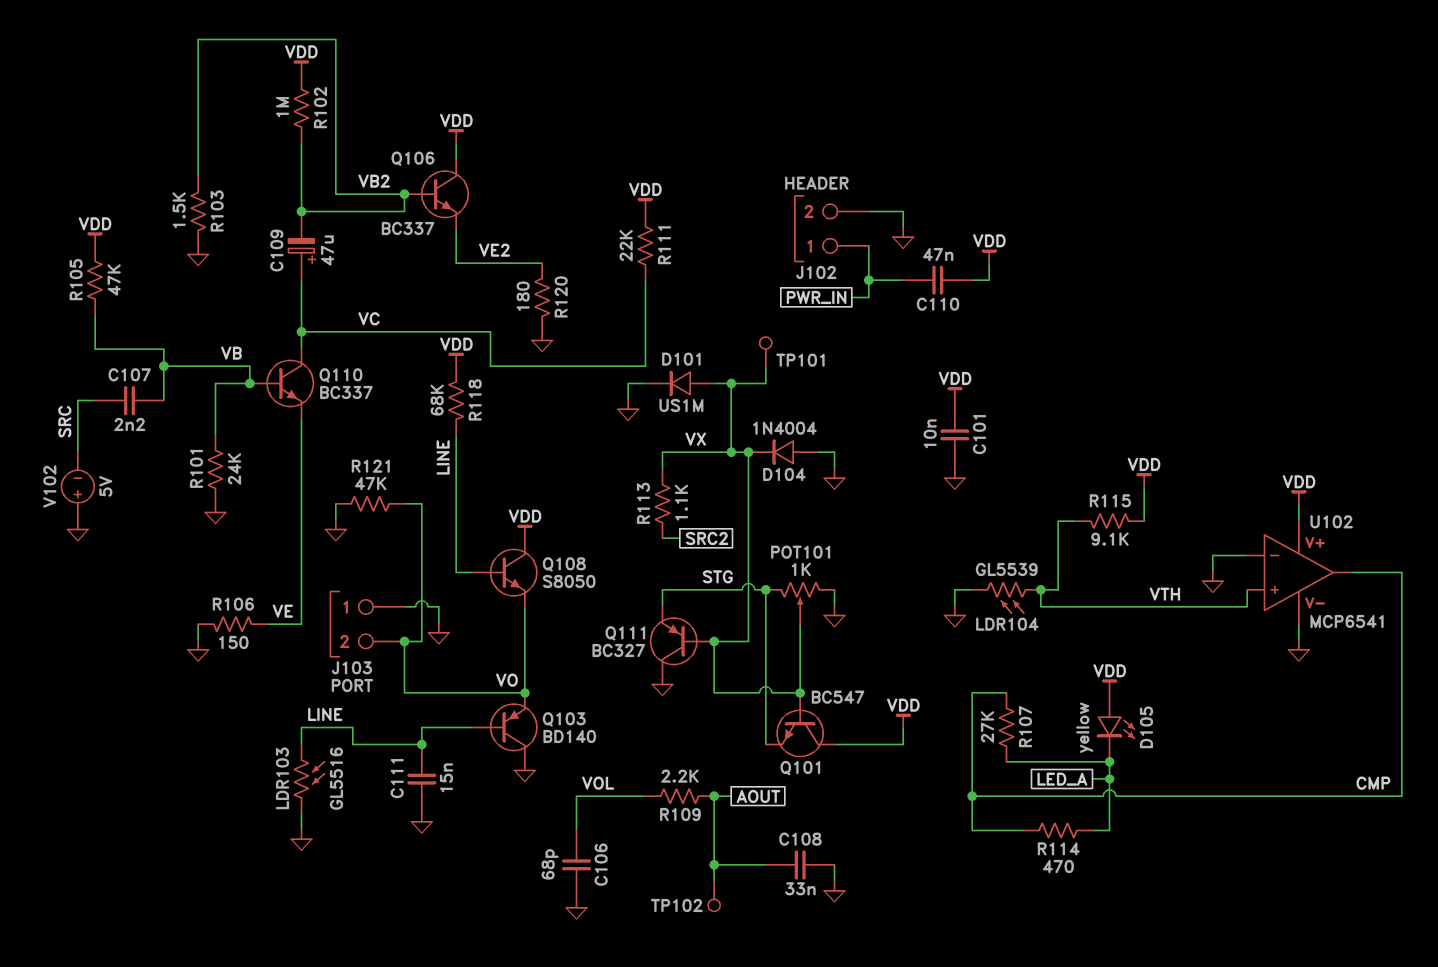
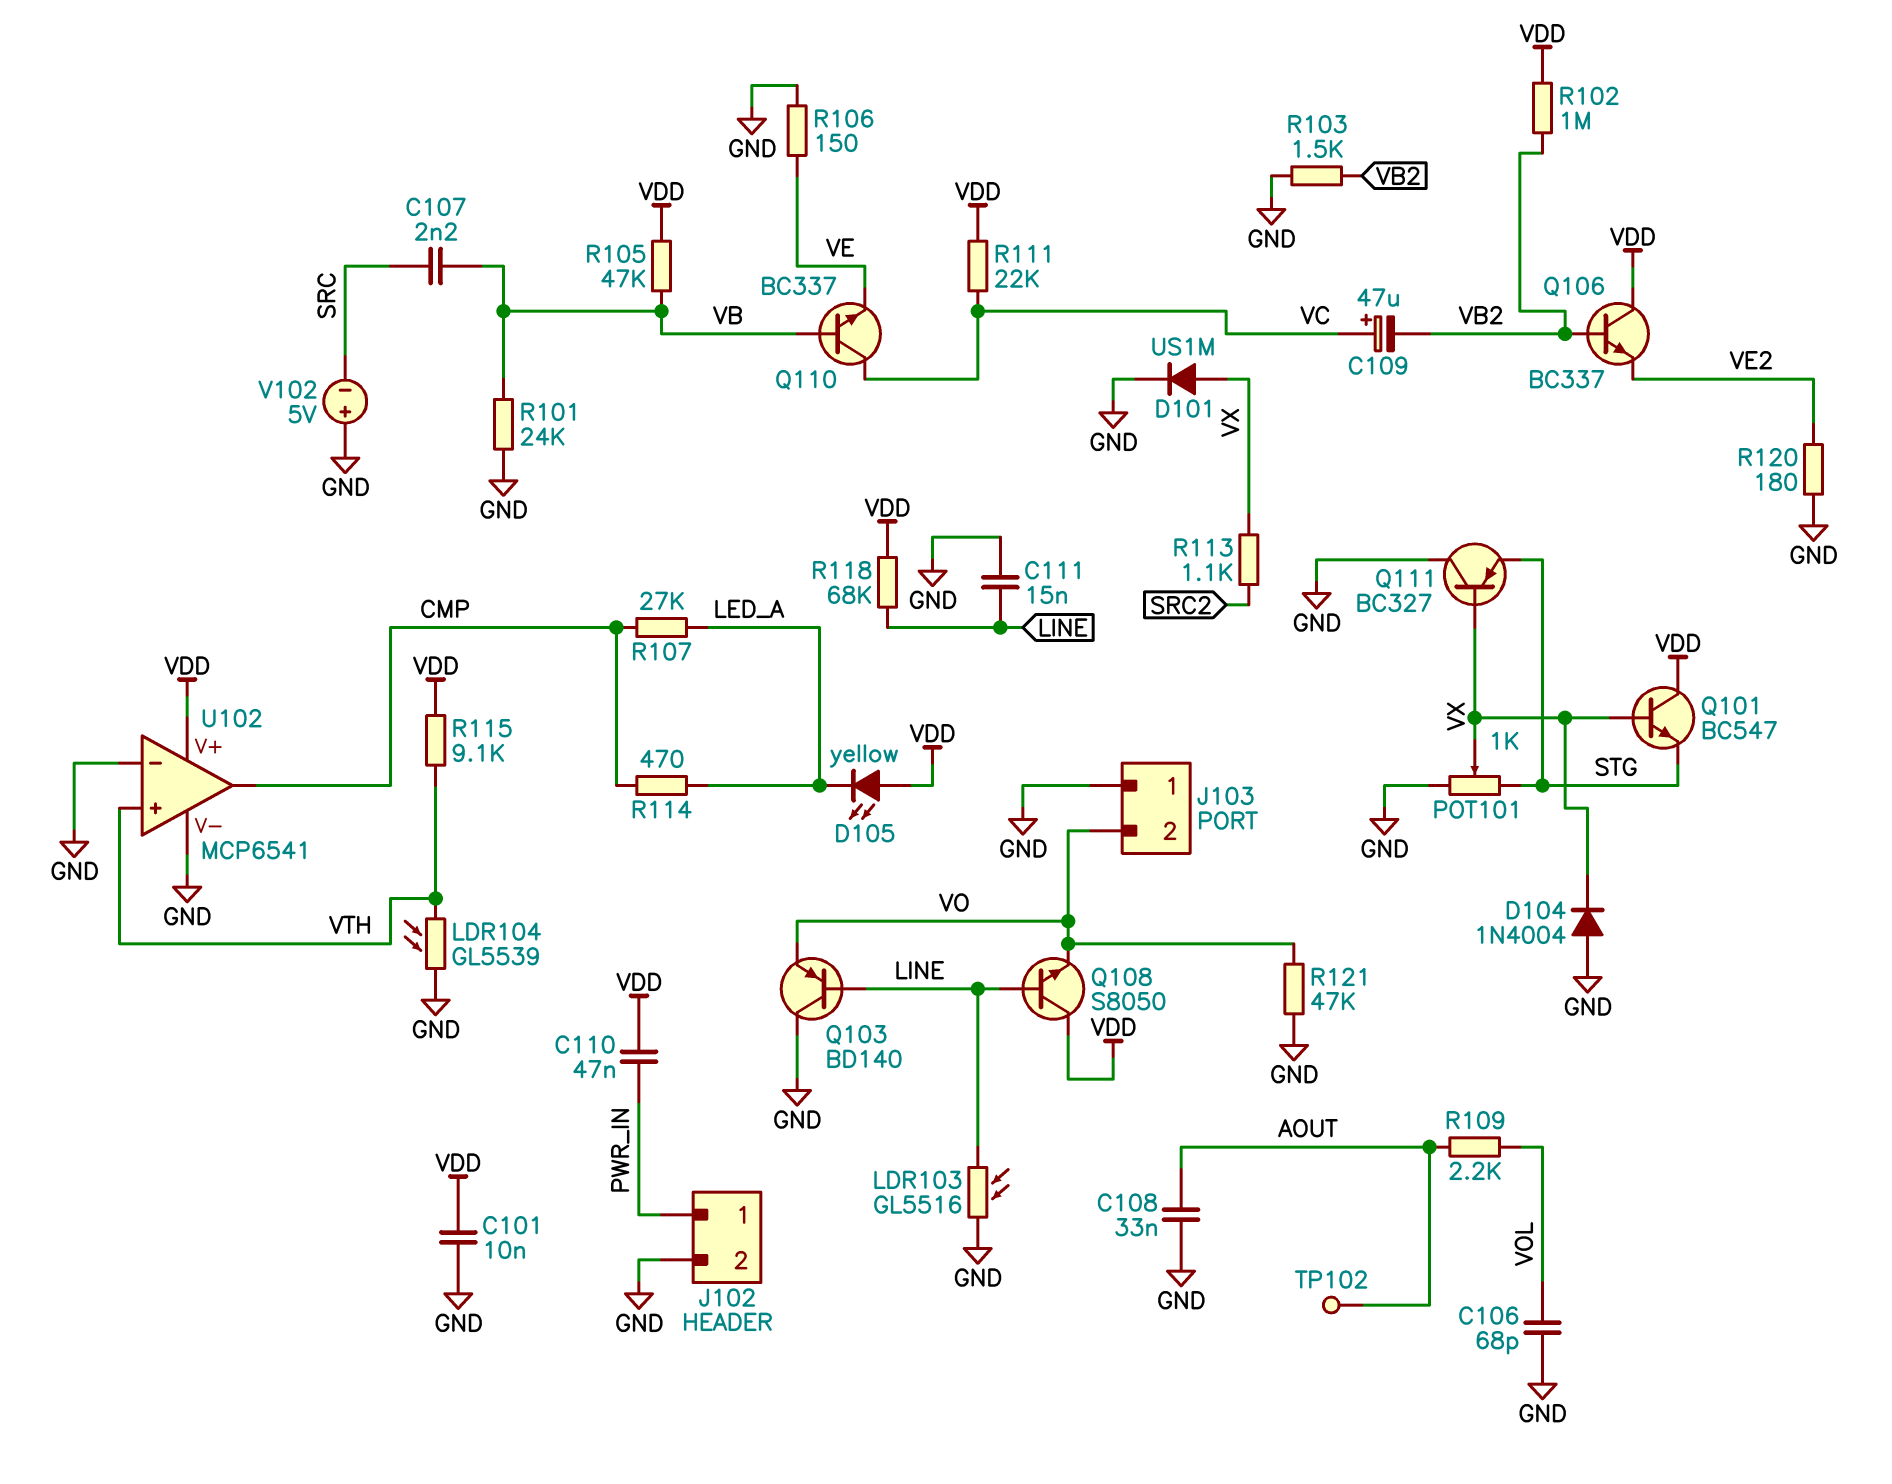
TP101: test point (VX) -> none

